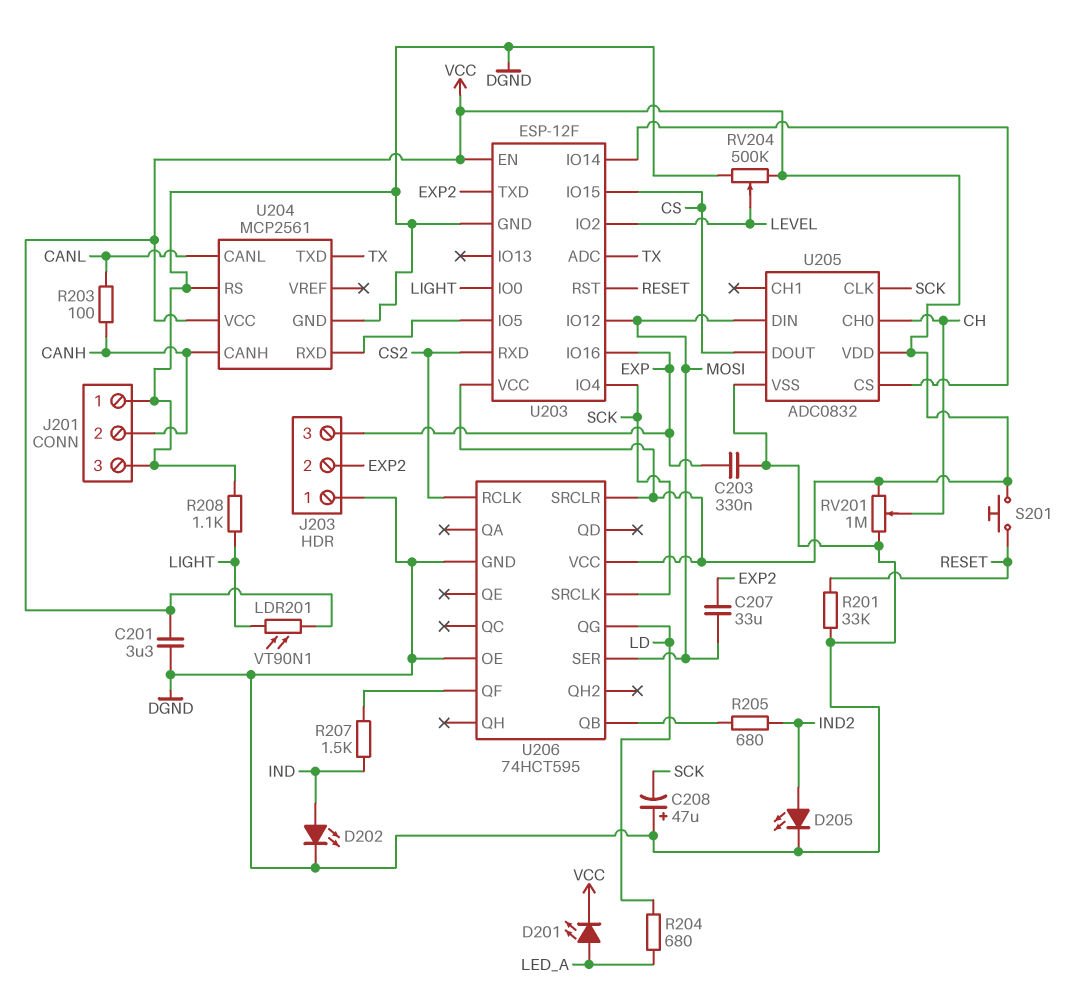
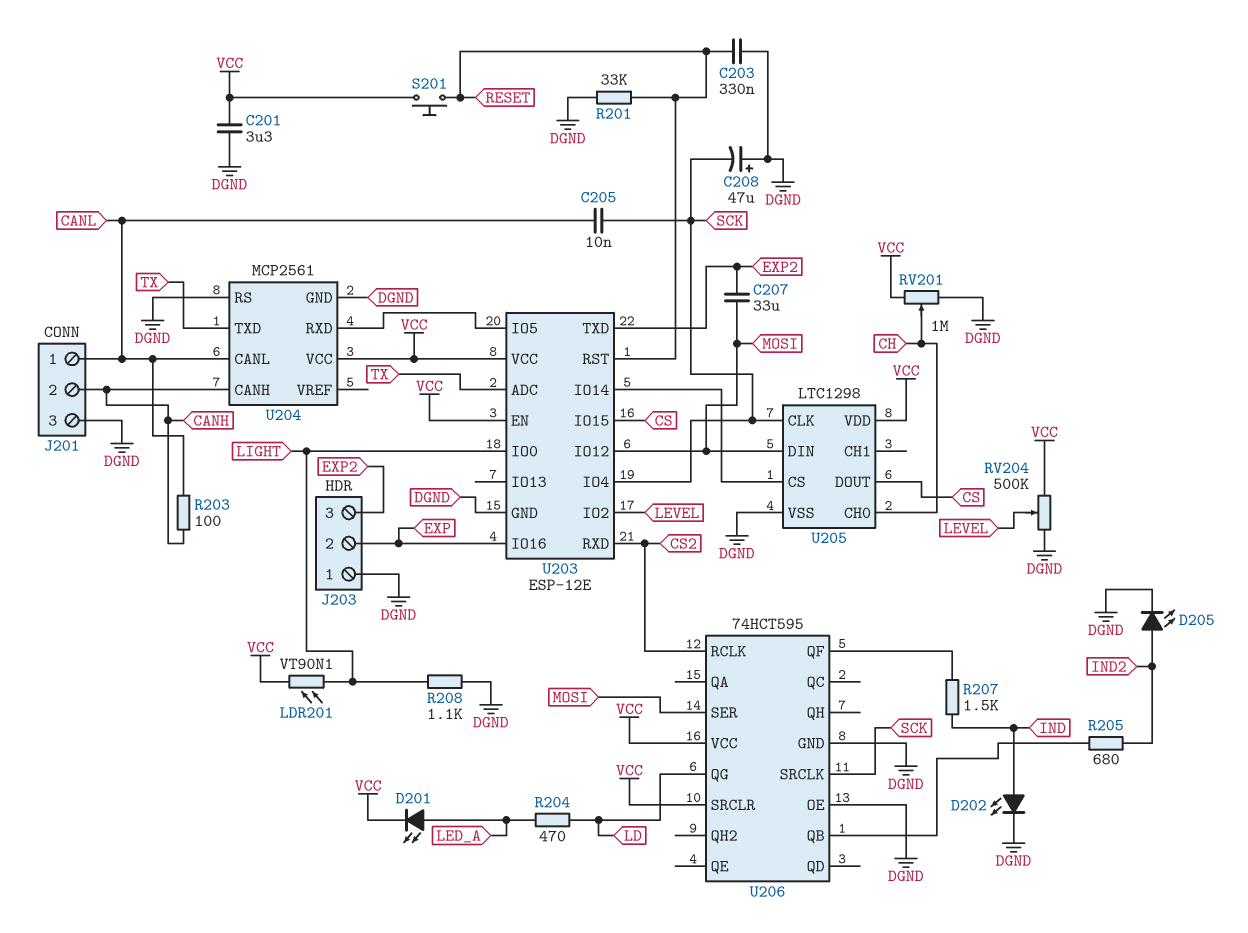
C203: 330nF (DGND, EXP) -> 330nF (DGND, RESET)
C205: none -> 10nF (CANL, SCK)
J201 pin 1: DGND -> CANL
J203 pin 2: EXP2 -> EXP
J203 pin 3: EXP -> EXP2
R204: 680 (LD, LED_A) -> 470 (LD, LED_A)
U203: ESP-12F -> ESP-12E
U205: ADC0832 -> LTC1298

